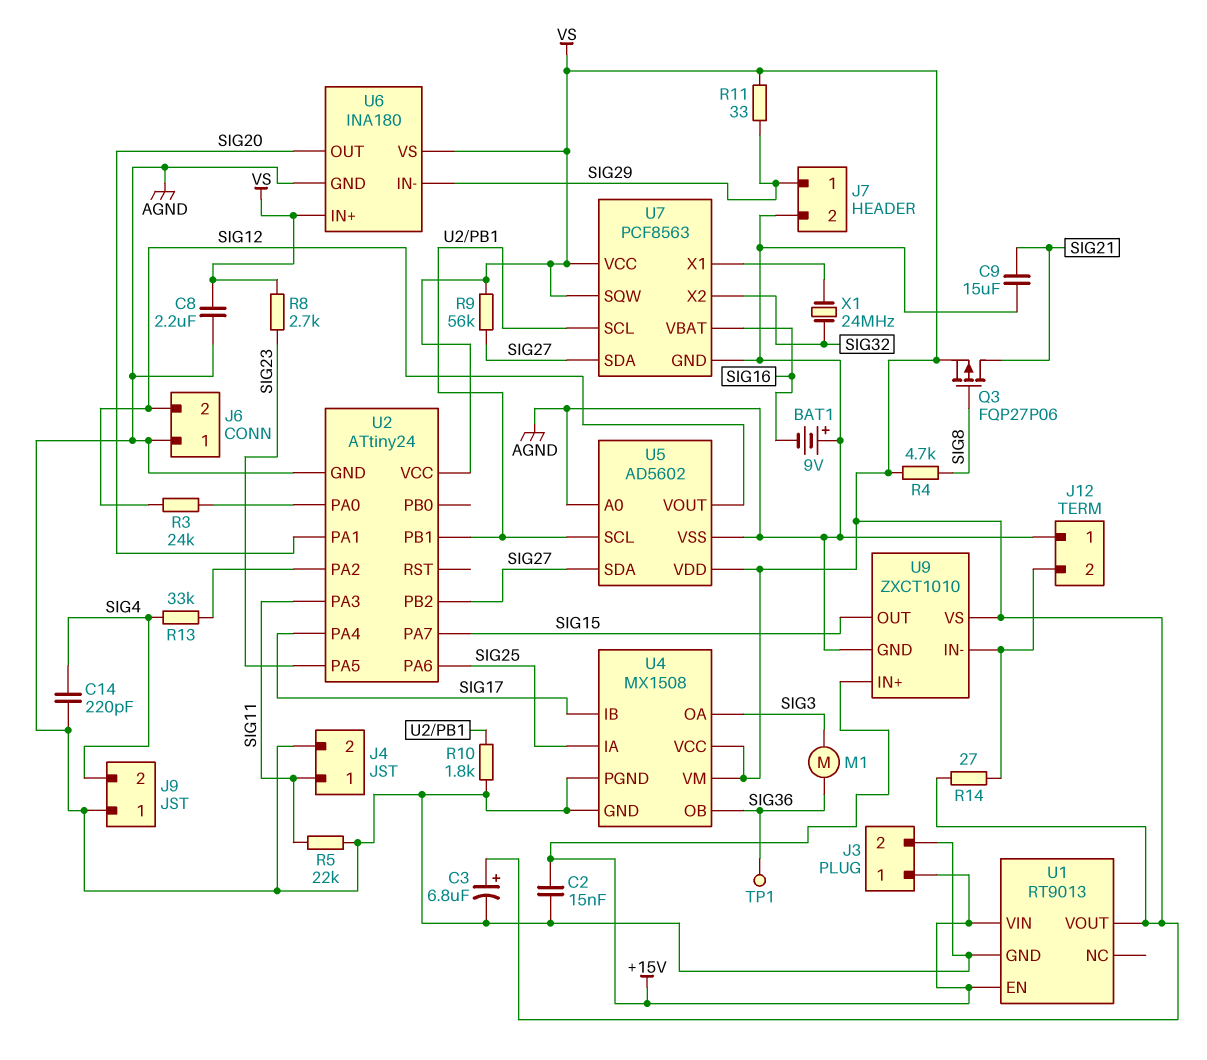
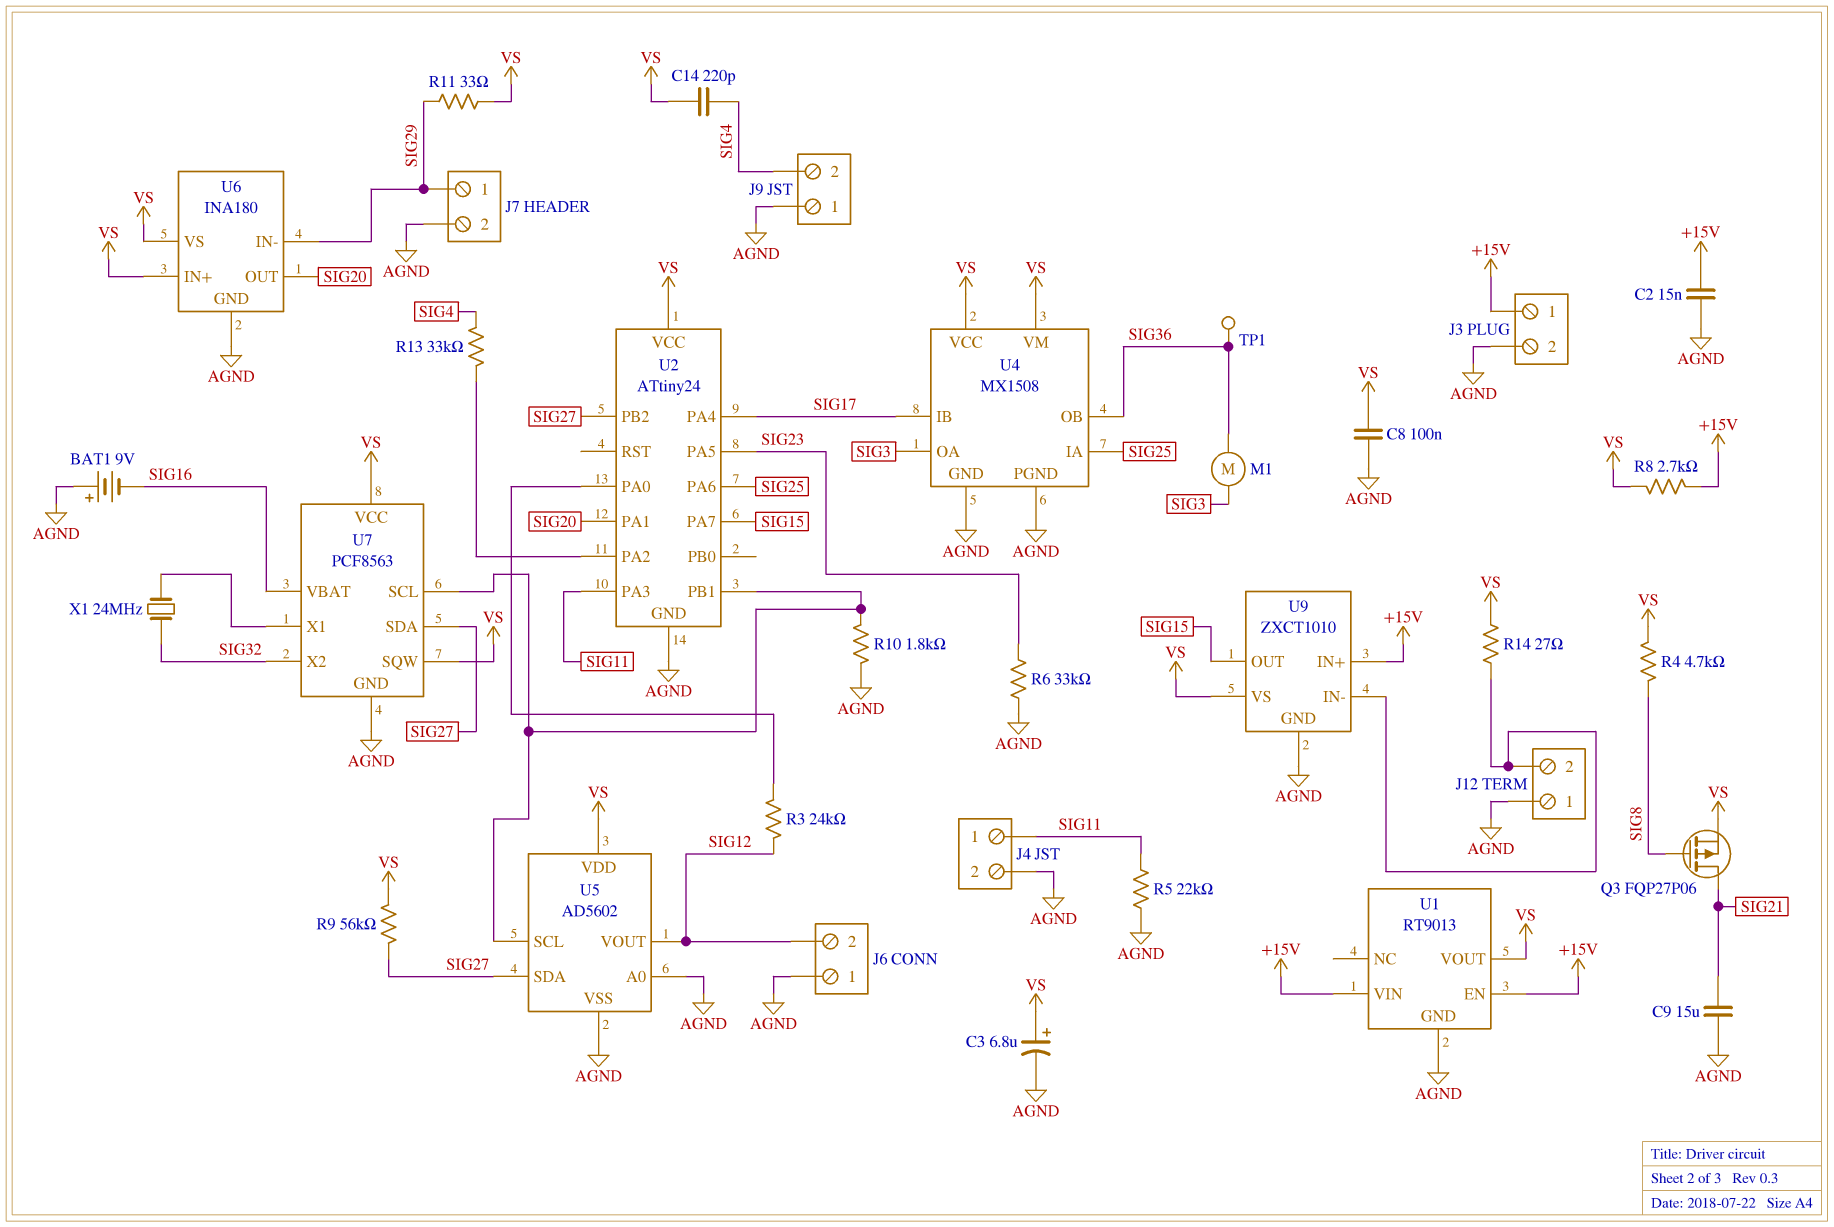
C8: 2.2uF (AGND, VS) -> 100nF (AGND, VS)
C14: 220pF (AGND, SIG4) -> 220pF (SIG4, VS)
R6: none -> 33k (AGND, SIG23)
R8: 2.7k (SIG23, VS) -> 2.7k (+15V, VS)

